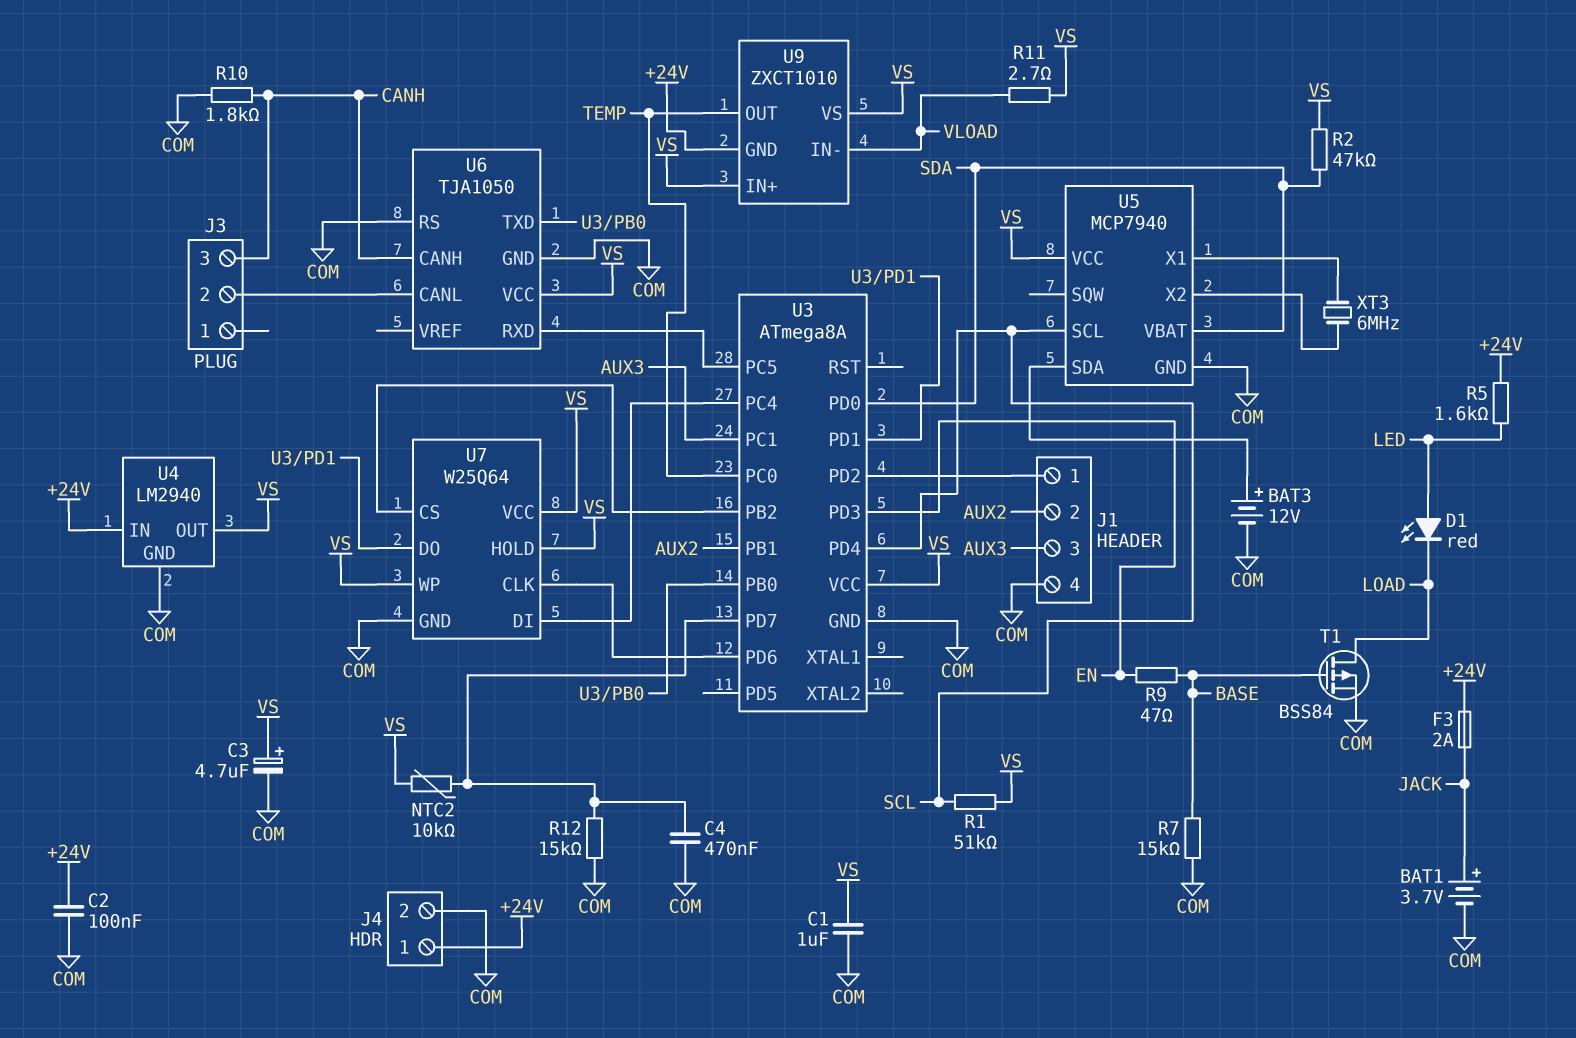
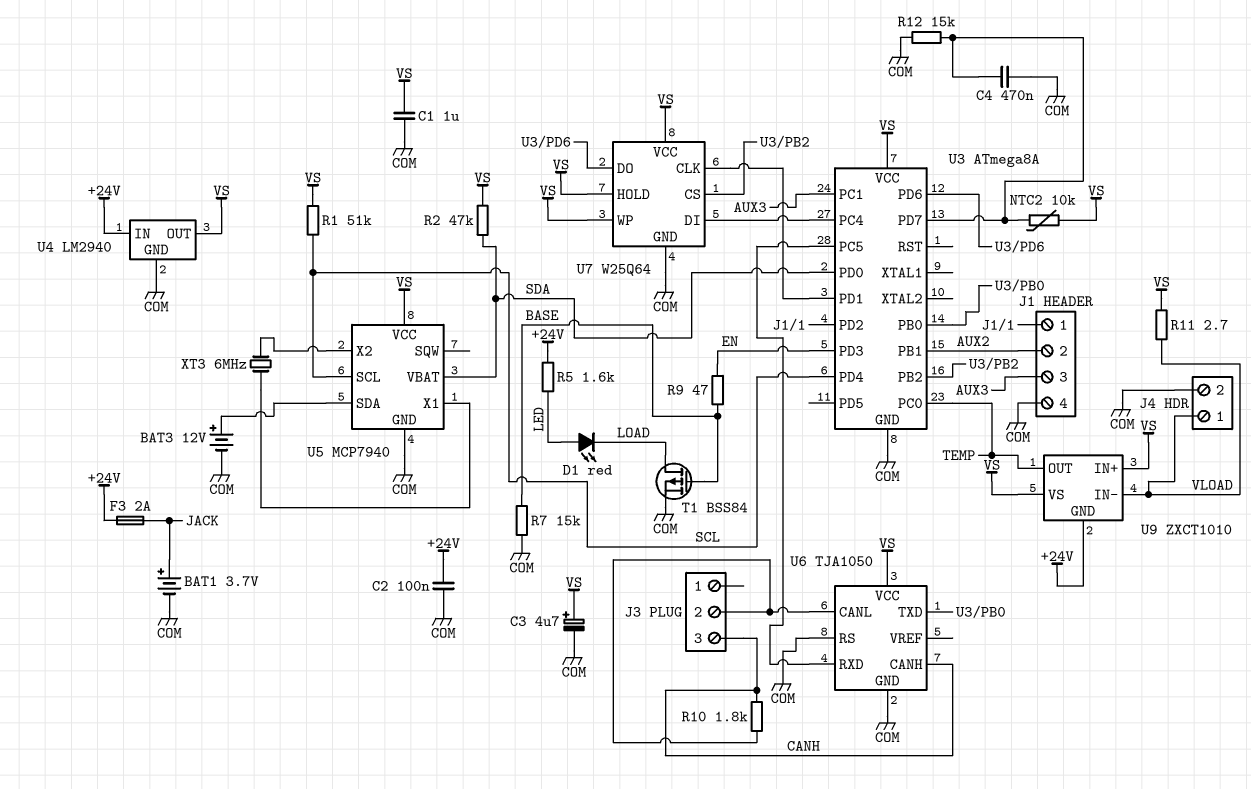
J4 pin 1: +24V -> VLOAD
R10: 1.8k (CANH, COM) -> 1.8k (CANH, J3/2)
U7 pin CLK: U3/PD6 -> U3/PD1
U7 pin DO: U3/PD1 -> U3/PD6

